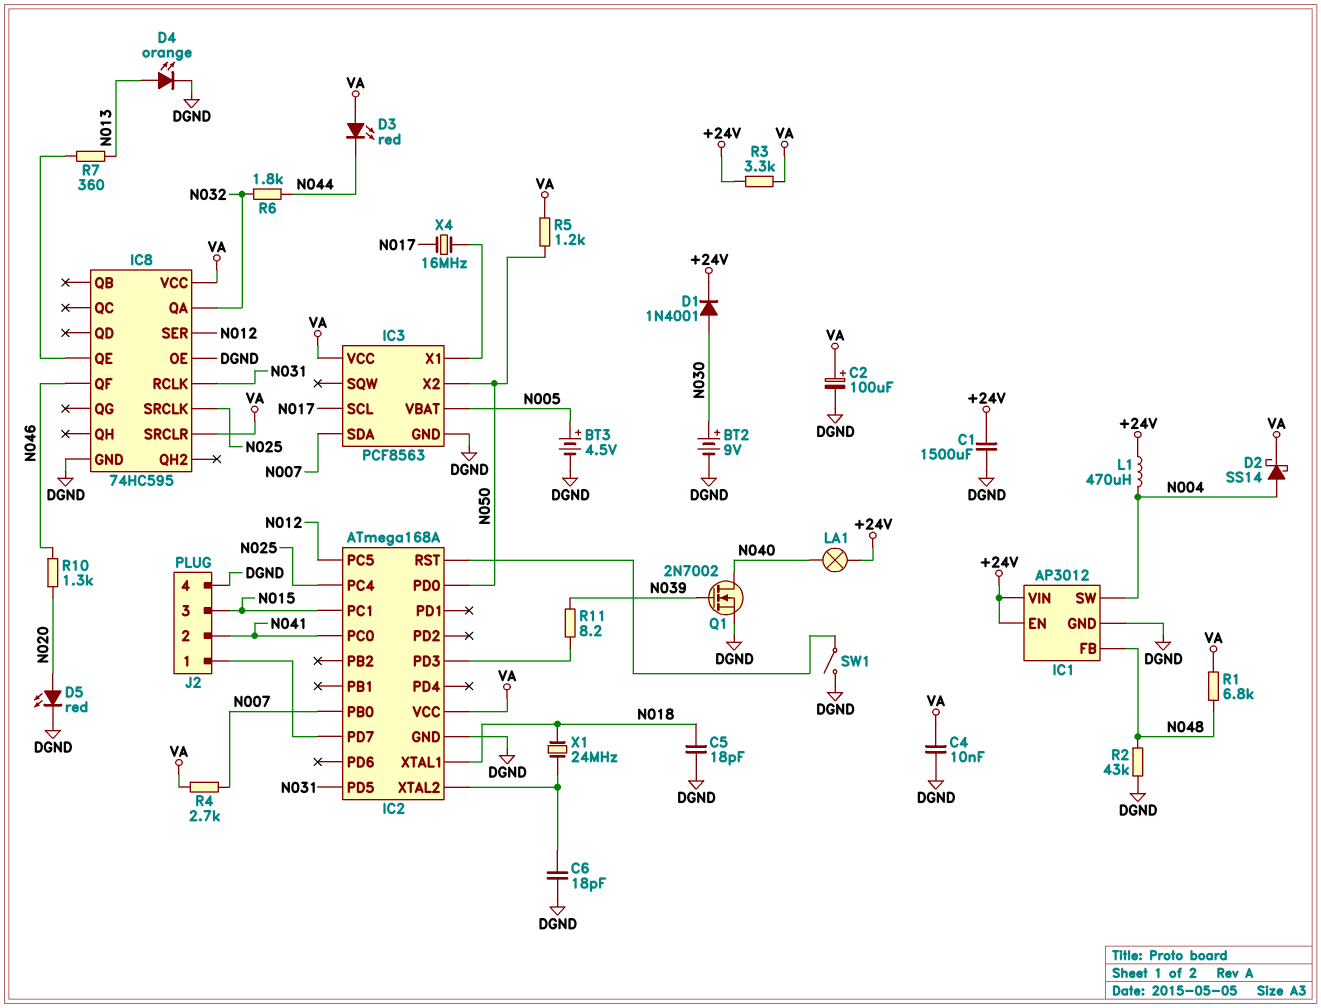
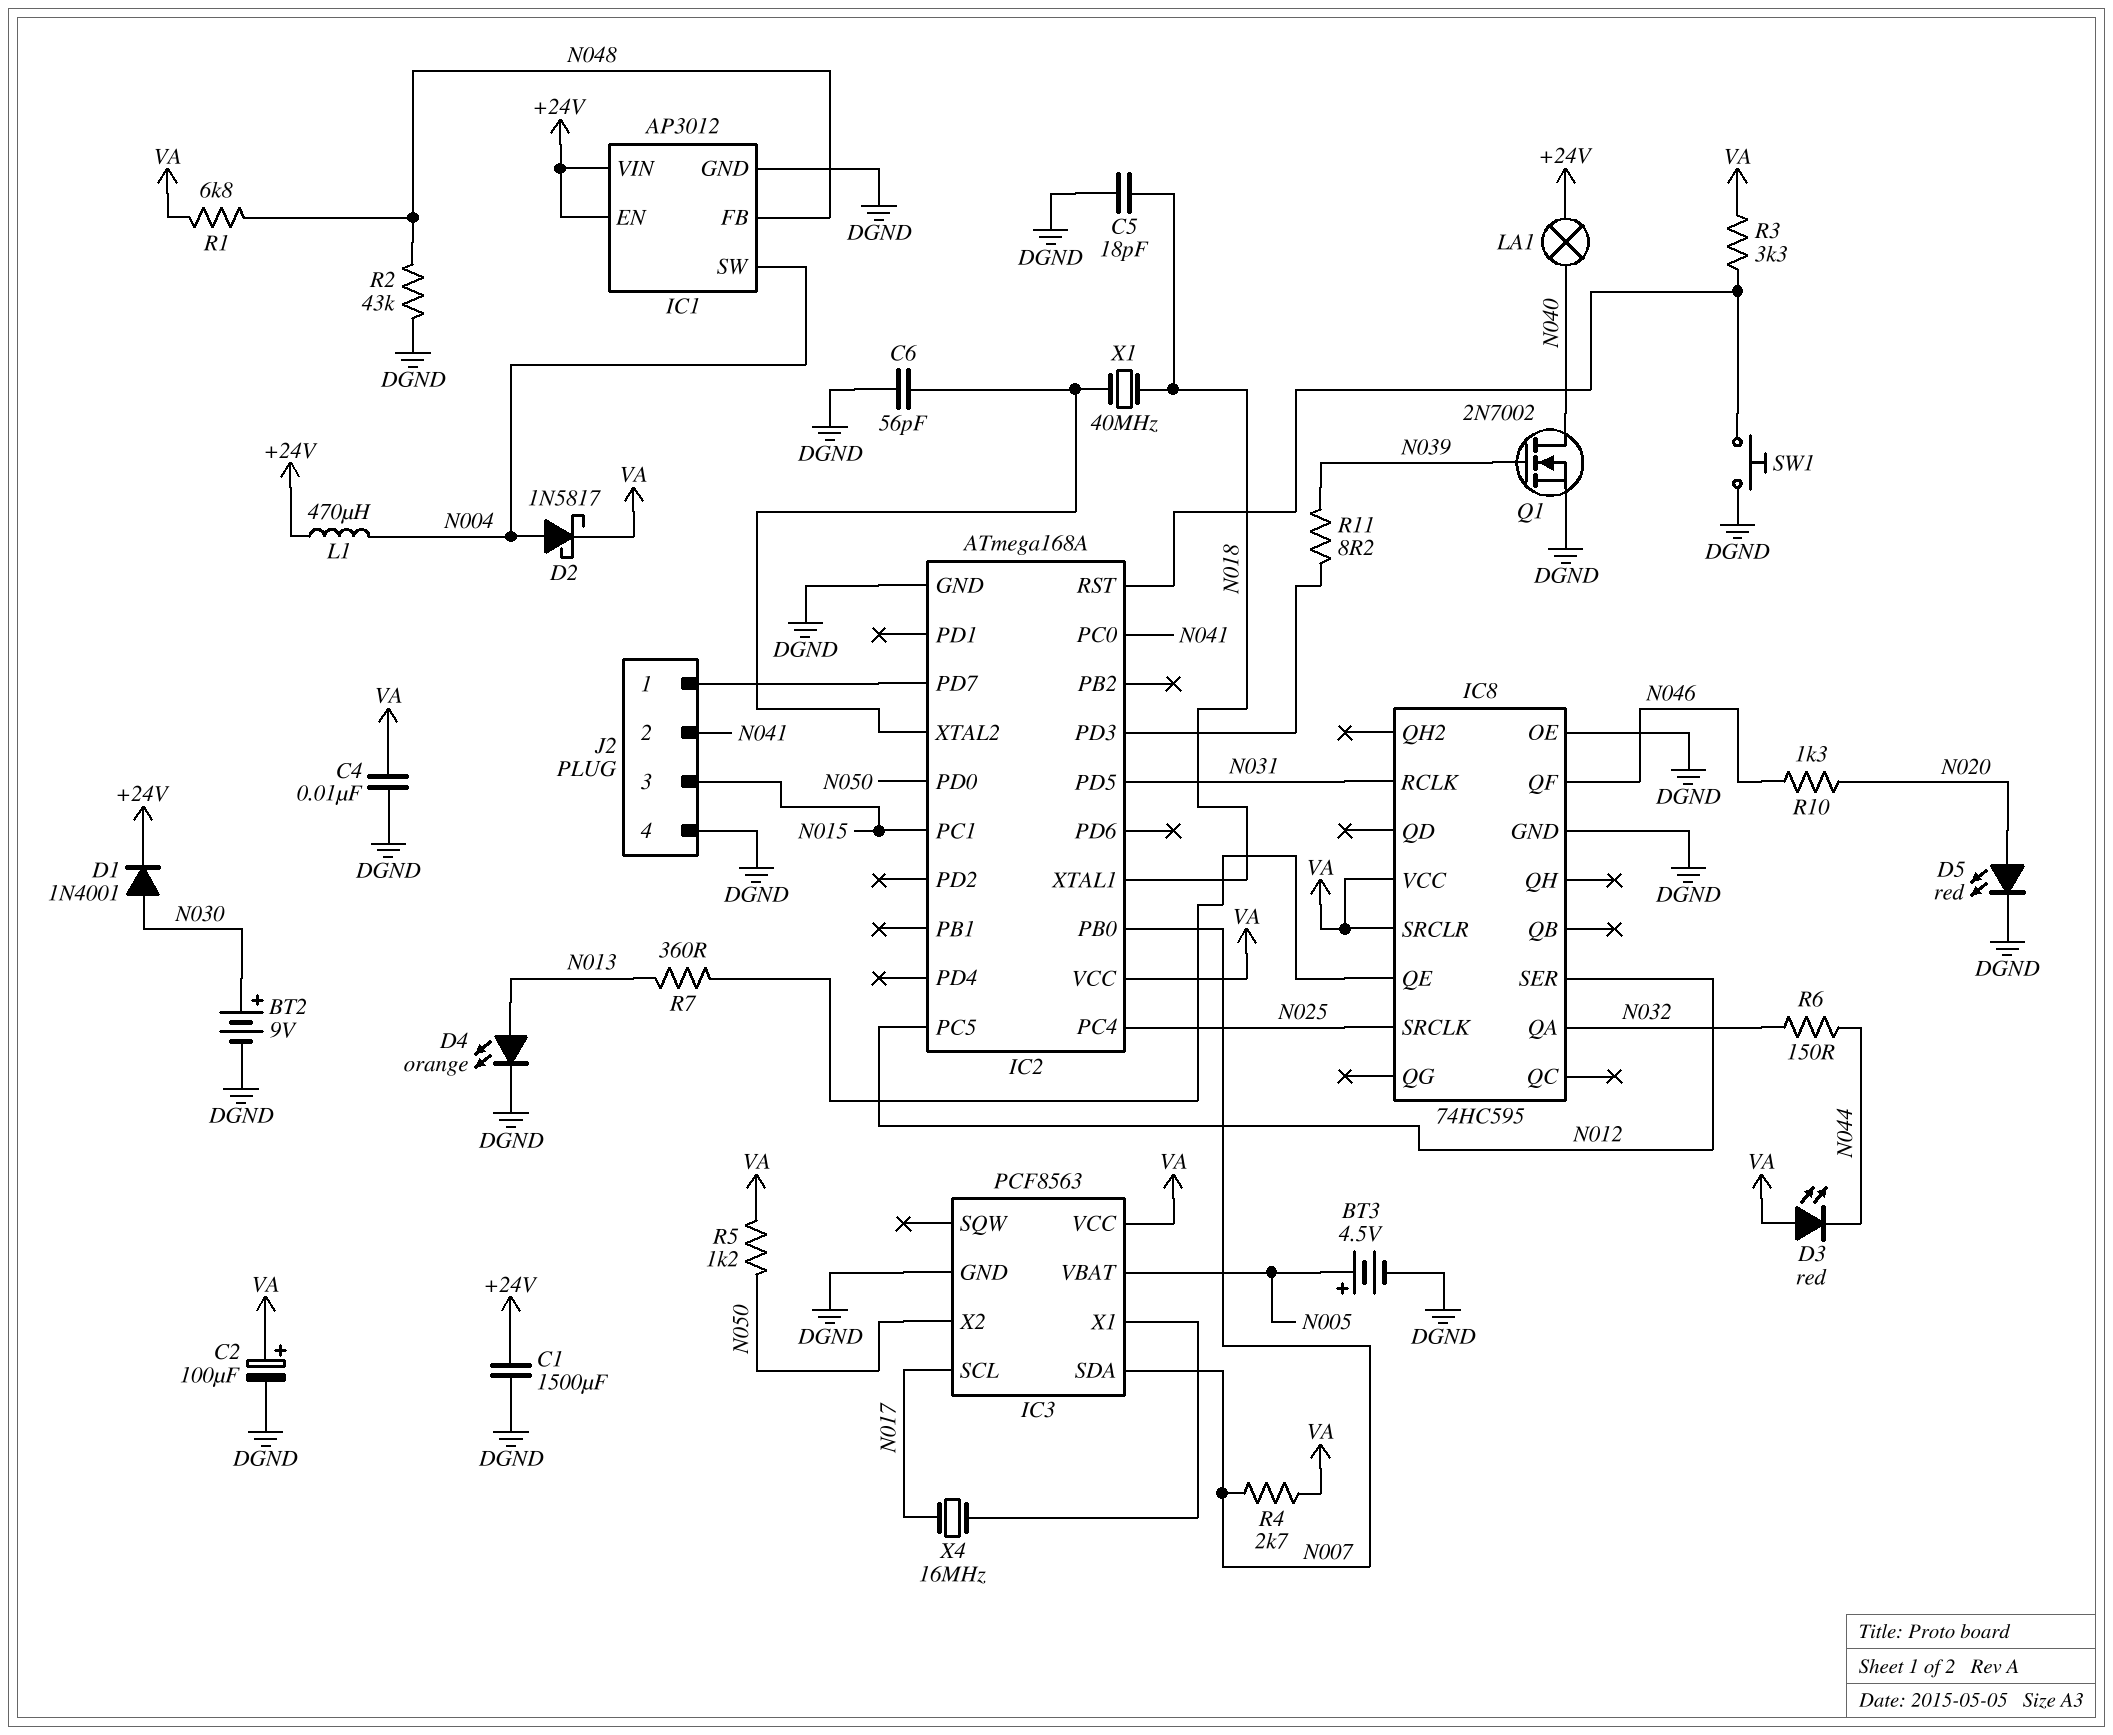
C6: 18pF (DGND, IC2/XTAL2) -> 56pF (DGND, IC2/XTAL2)
D2: schottky SS14 (A N004, K VA) -> schottky 1N5817 (A N004, K VA)
R3: 3.3k (+24V, VA) -> 3.3k (IC2/RST, VA)
R6: 1.8k (N032, N044) -> 150 (N032, N044)
SW1: switch (DGND, IC2/RST) -> button (DGND, IC2/RST)
X1: 24MHz (IC2/XTAL2, N018) -> 40MHz (IC2/XTAL2, N018)

